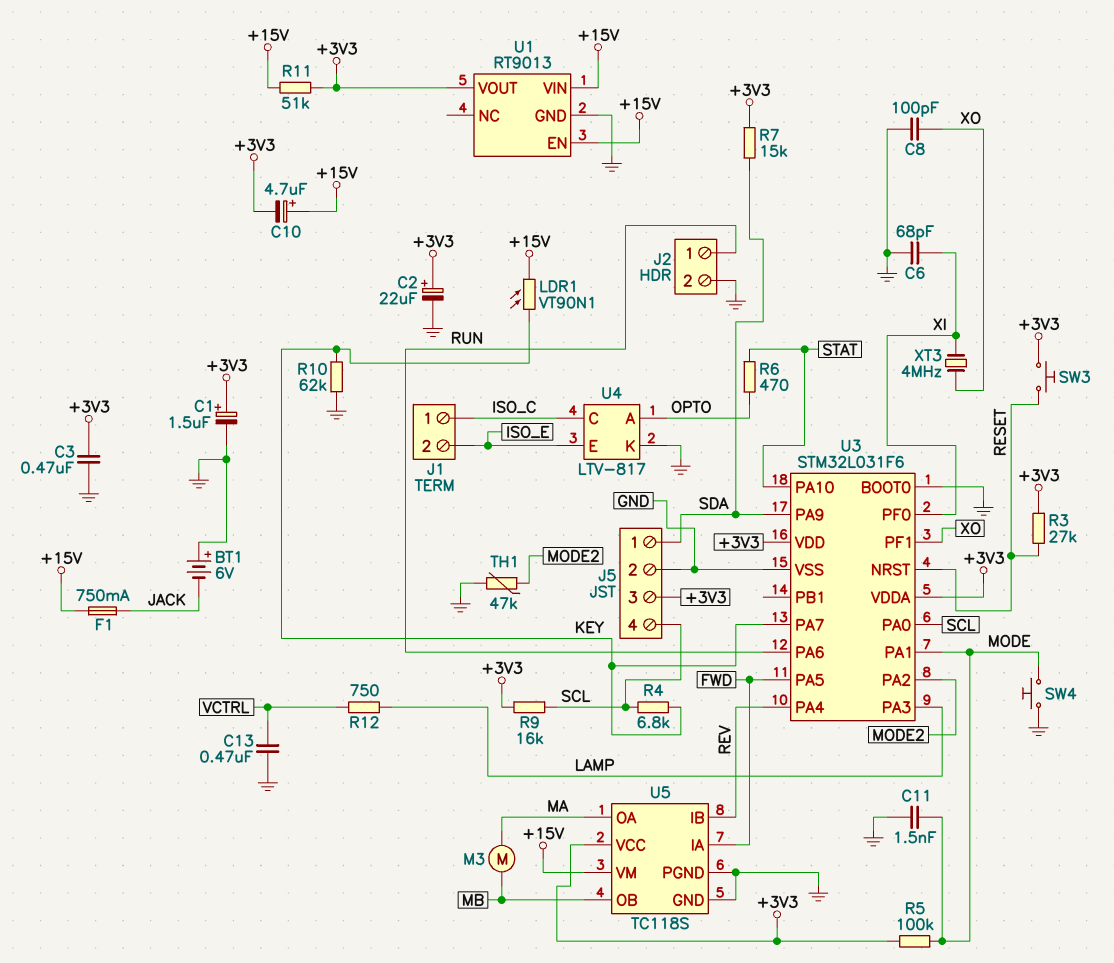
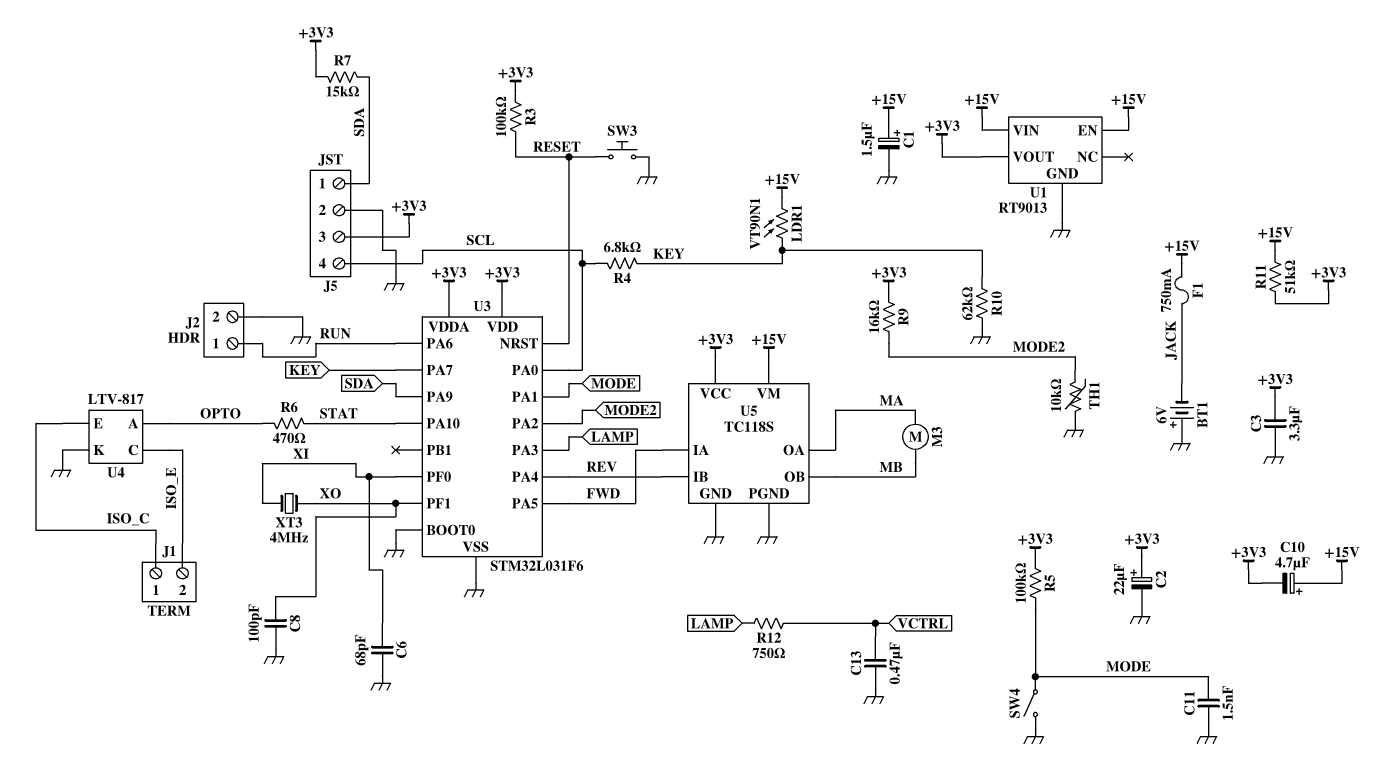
C1: 1.5uF (plus +3V3, minus GND) -> 1.5uF (plus +15V, minus GND)
C3: 470nF (+3V3, GND) -> 3.3uF (+3V3, GND)
R3: 27k (+3V3, RESET) -> 100k (+3V3, RESET)
R9: 16k (+3V3, SCL) -> 16k (+3V3, MODE2)
SW3: button (+3V3, RESET) -> button (GND, RESET)
SW4: button (GND, MODE) -> switch (GND, MODE)
TH1: 47k (GND, MODE2) -> 10k (GND, MODE2)
U4 pin C: ISO_C -> ISO_E
U4 pin E: ISO_E -> ISO_C

